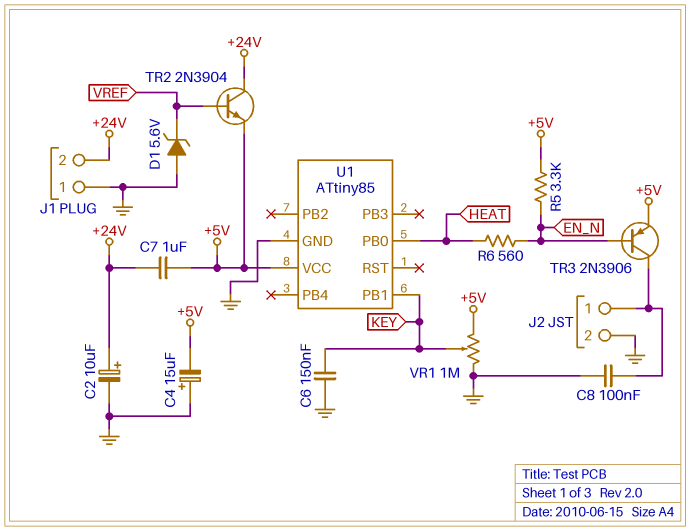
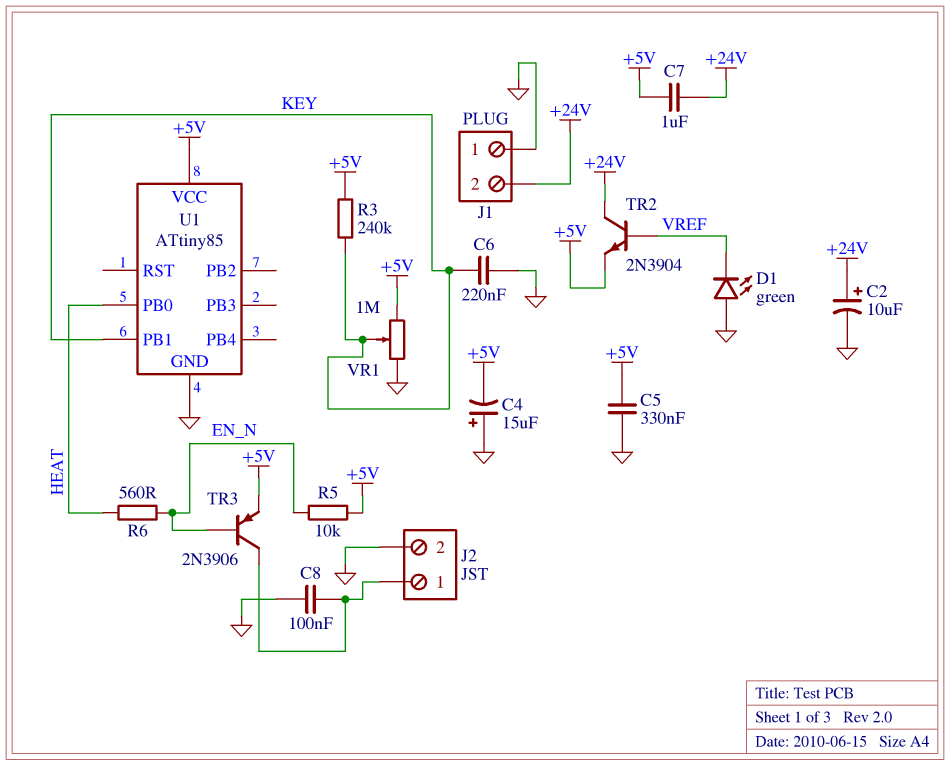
C5: none -> 330nF (+5V, GND)
C6: 150nF (GND, KEY) -> 220nF (GND, KEY)
D1: zener 5.6V (A GND, K VREF) -> LED green (A GND, K VREF)
R3: none -> 240k (+5V, KEY)
R5: 3.3k (+5V, EN_N) -> 10k (+5V, EN_N)

